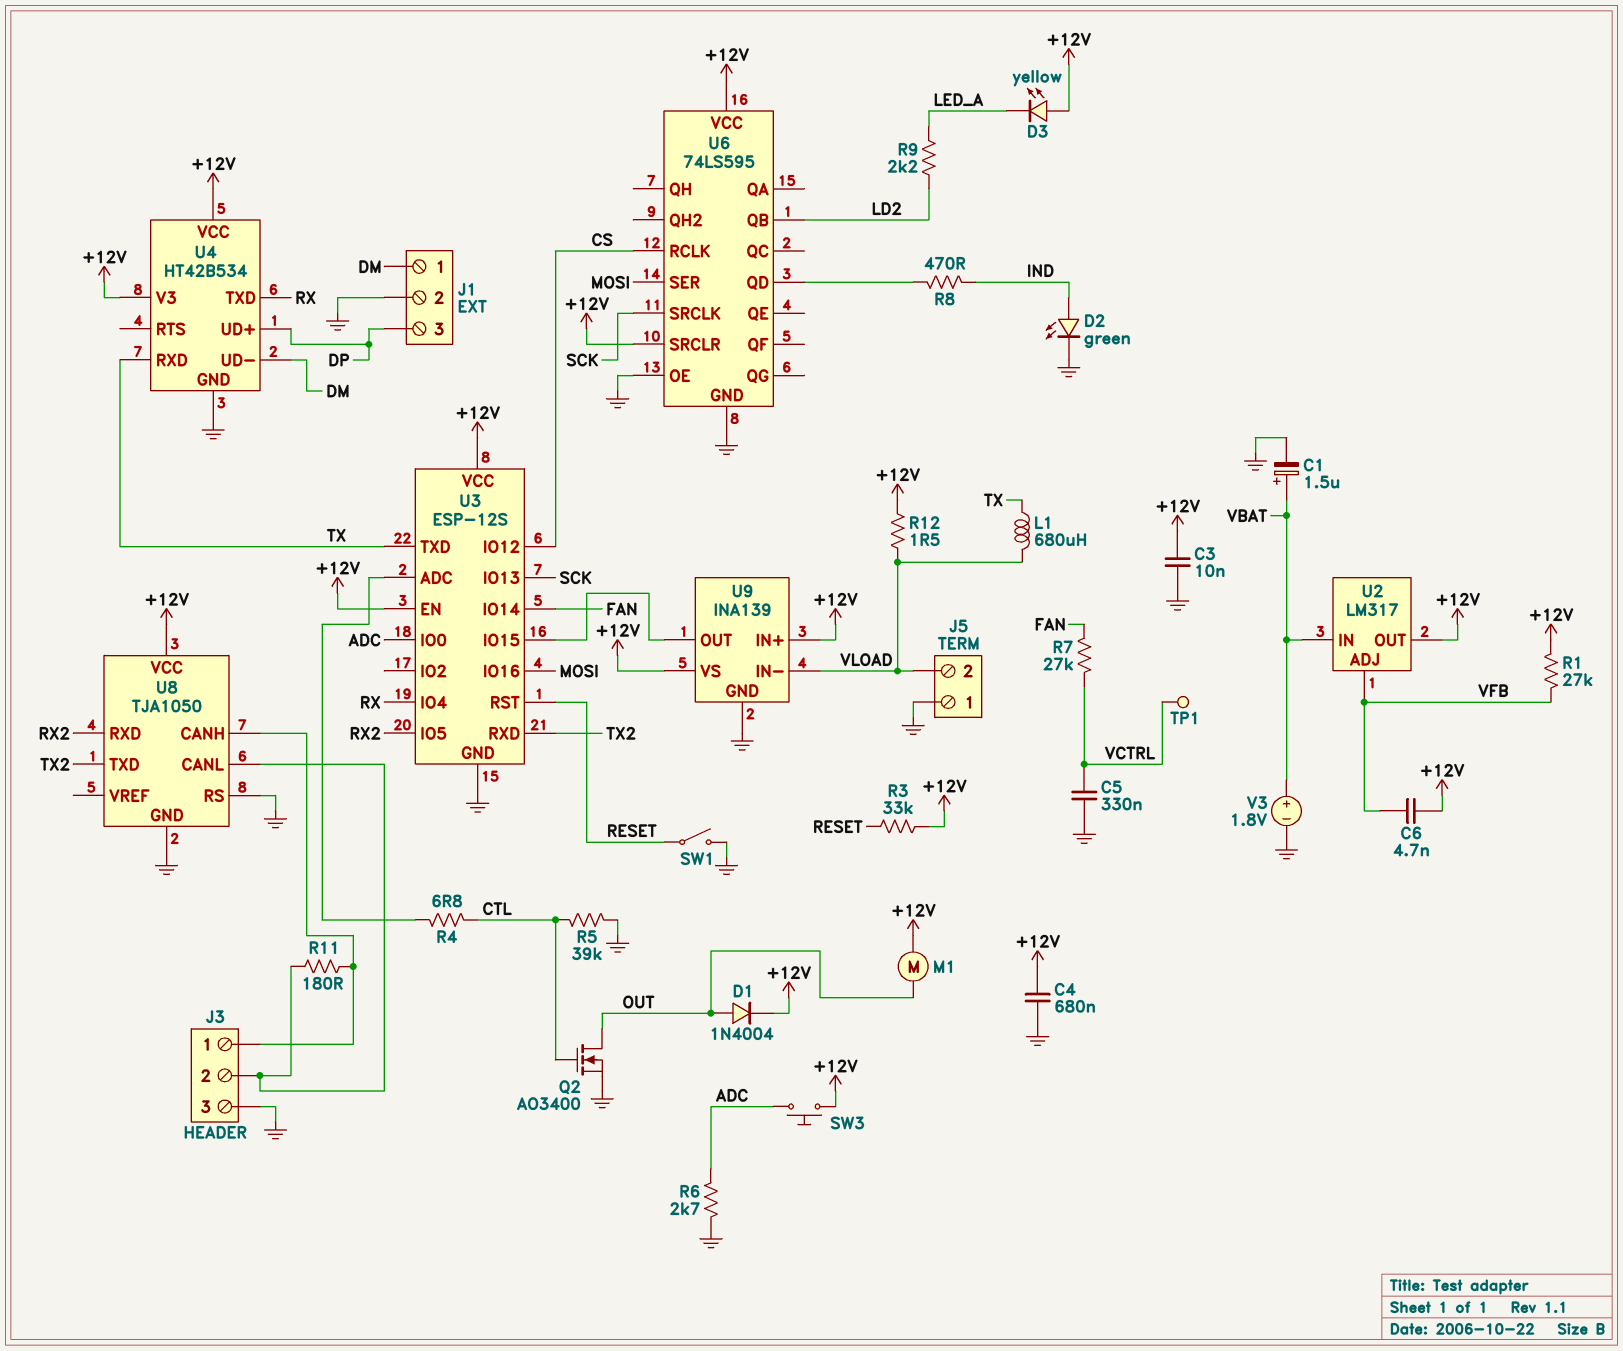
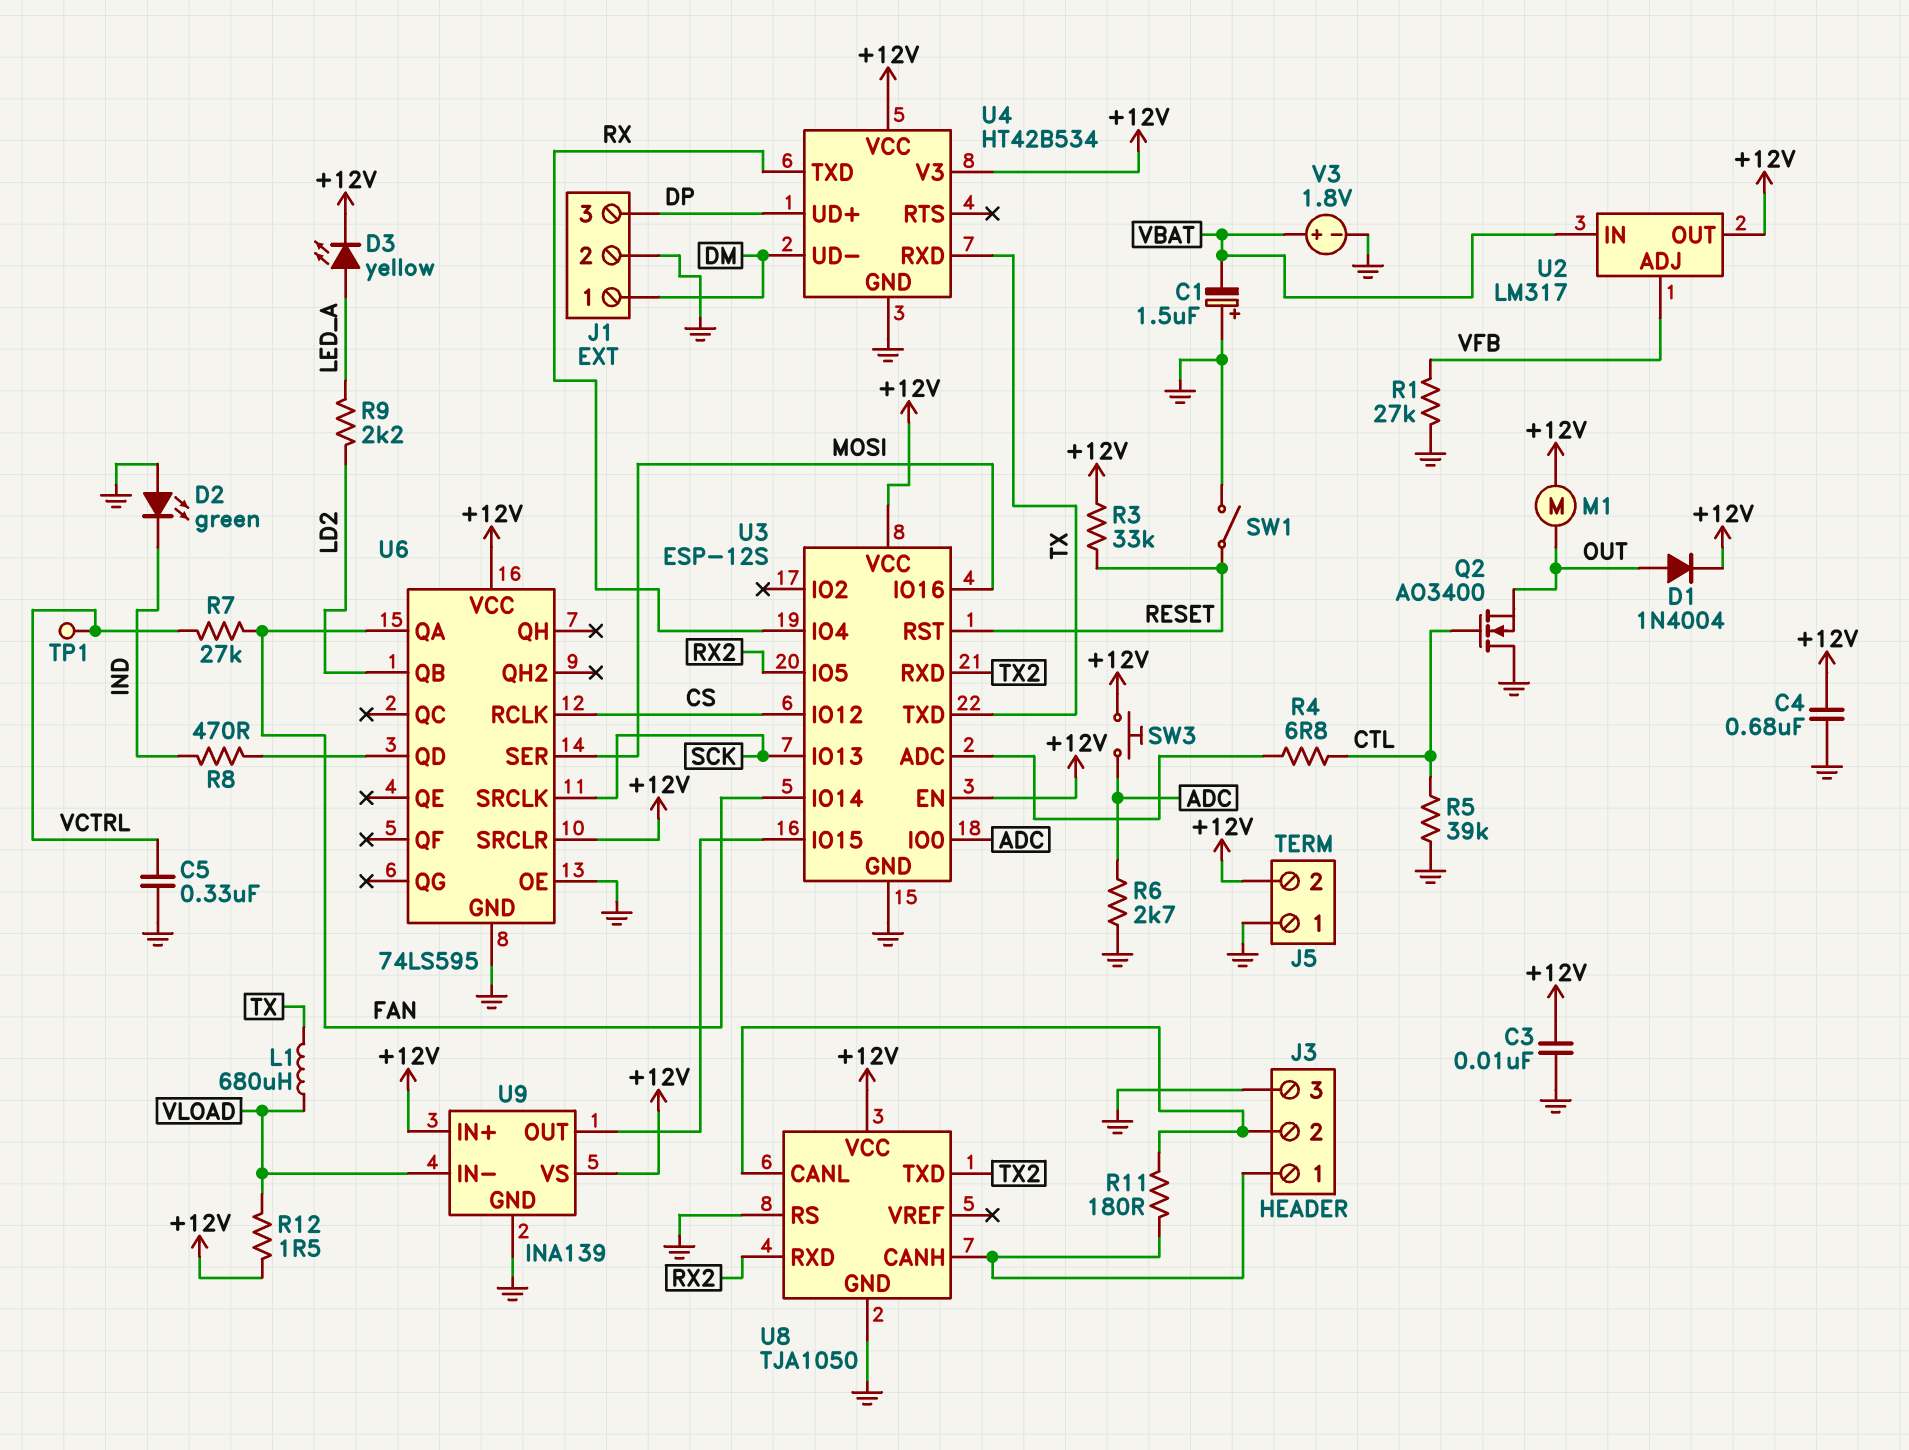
C1: 1.5uF (plus VBAT, minus GND) -> 1.5uF (plus GND, minus VBAT)
C6: 4.7nF (+12V, VFB) -> none
D2: LED green (A IND, K GND) -> LED green (A GND, K IND)
D3: LED yellow (A +12V, K LED_A) -> LED yellow (A LED_A, K +12V)
J5 pin 2: VLOAD -> +12V
Q2: NMOS AO3400 (G CTL, D OUT, S GND) -> NMOS AO3400 (G CTL, D GND, S OUT)
R1: 27k (+12V, VFB) -> 27k (GND, VFB)
U6 pin QA: none -> FAN

